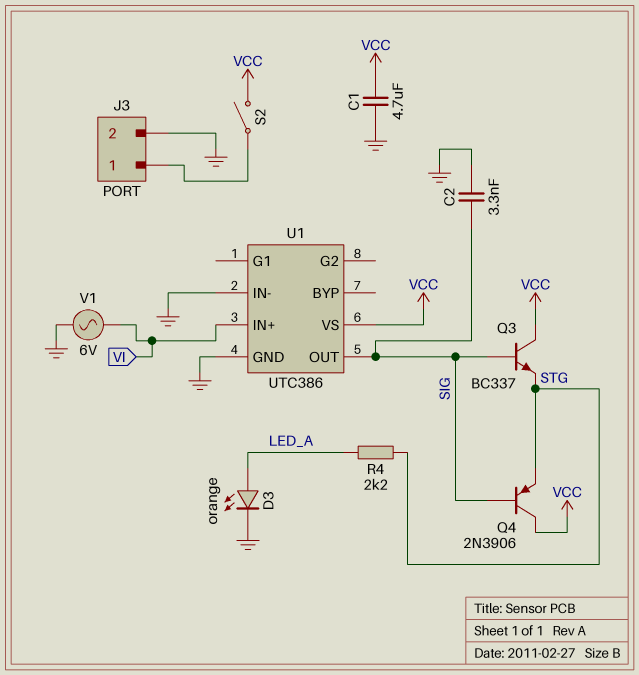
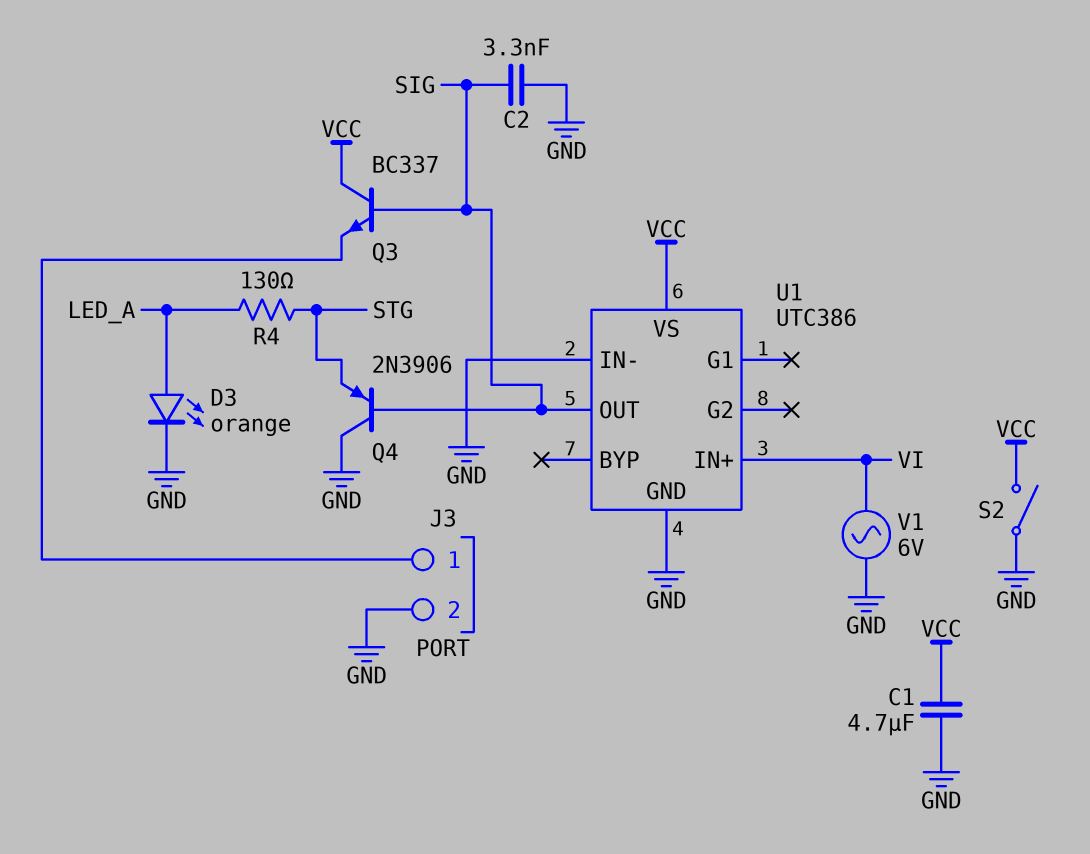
Q3: NPN BC337 (B SIG, C VCC, E STG) -> NPN BC337 (B SIG, C VCC, E J3/1)
Q4: PNP 2N3906 (B SIG, C VCC, E STG) -> PNP 2N3906 (B SIG, C GND, E STG)
R4: 2.2k (LED_A, STG) -> 130 (LED_A, STG)
S2: switch (J3/1, VCC) -> switch (GND, VCC)

